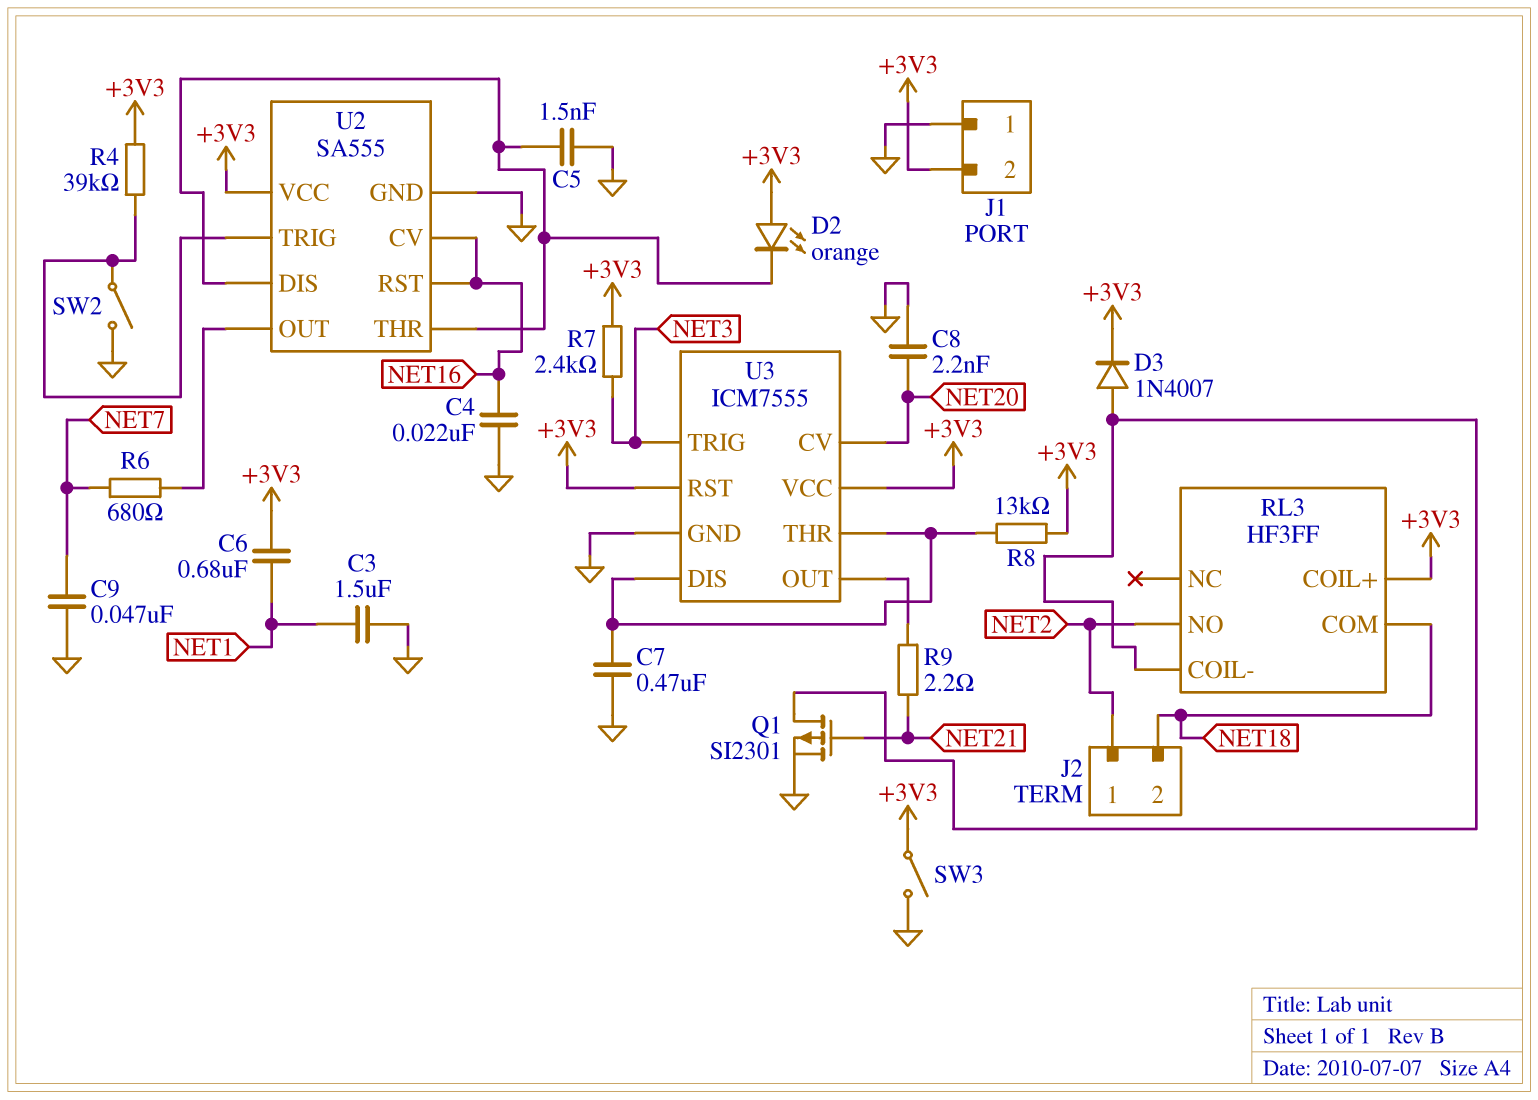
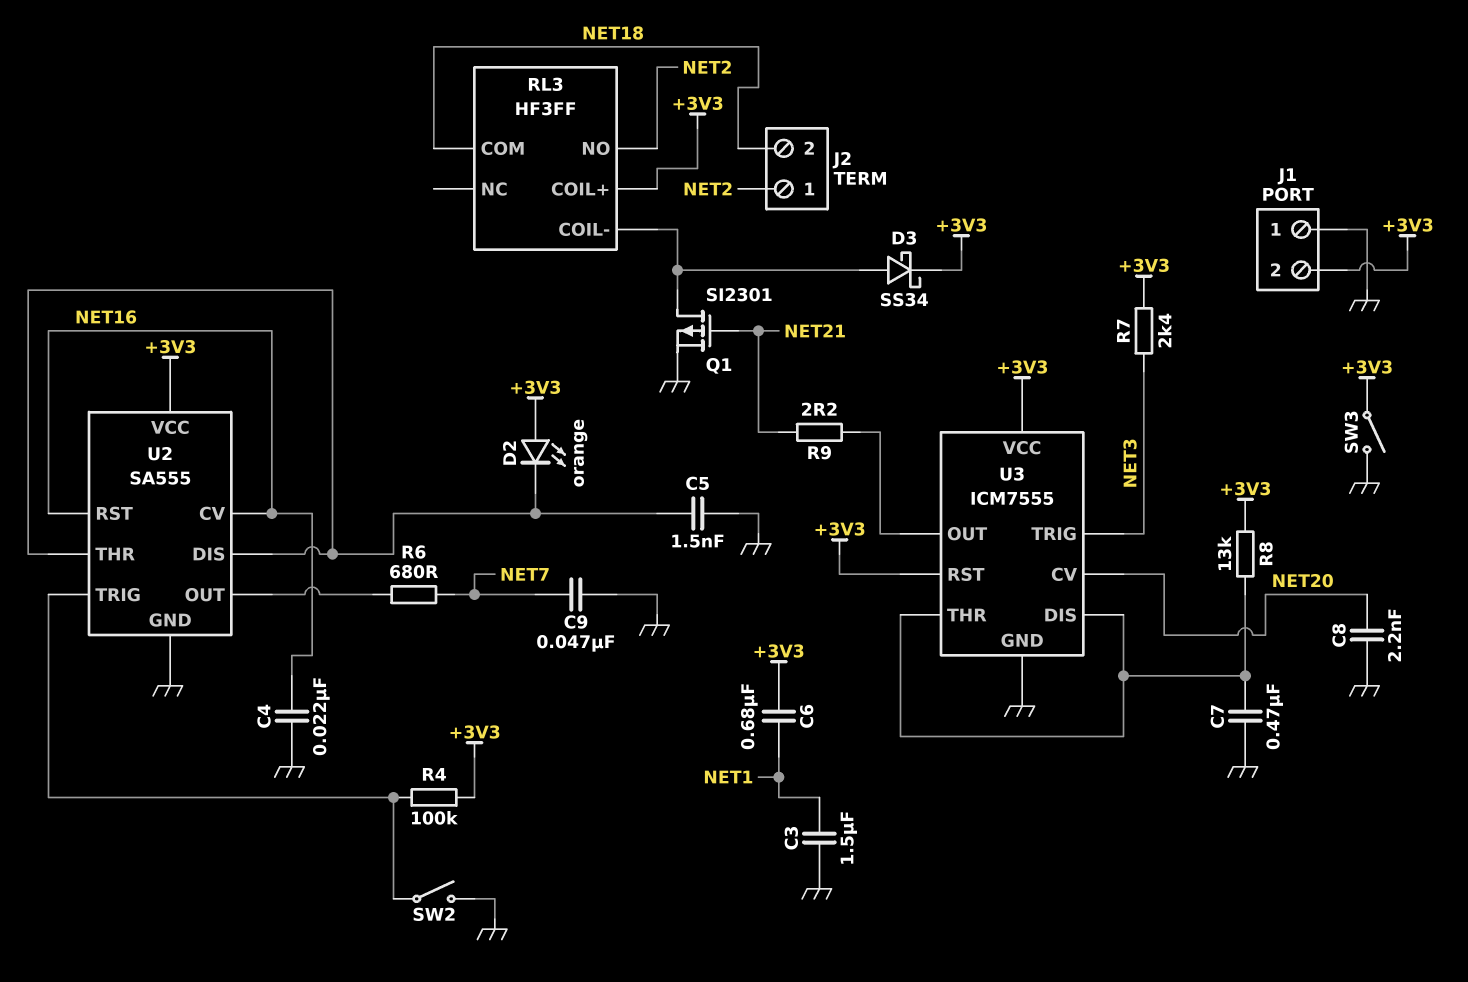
D3: diode 1N4007 (A RL3/COIL-, K +3V3) -> schottky SS34 (A RL3/COIL-, K +3V3)
R4: 39k (+3V3, U2/TRIG) -> 100k (+3V3, U2/TRIG)

